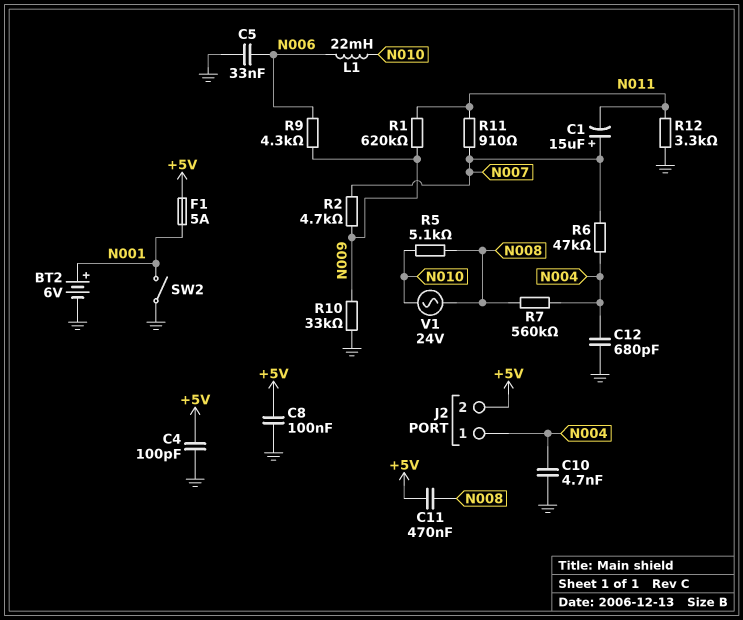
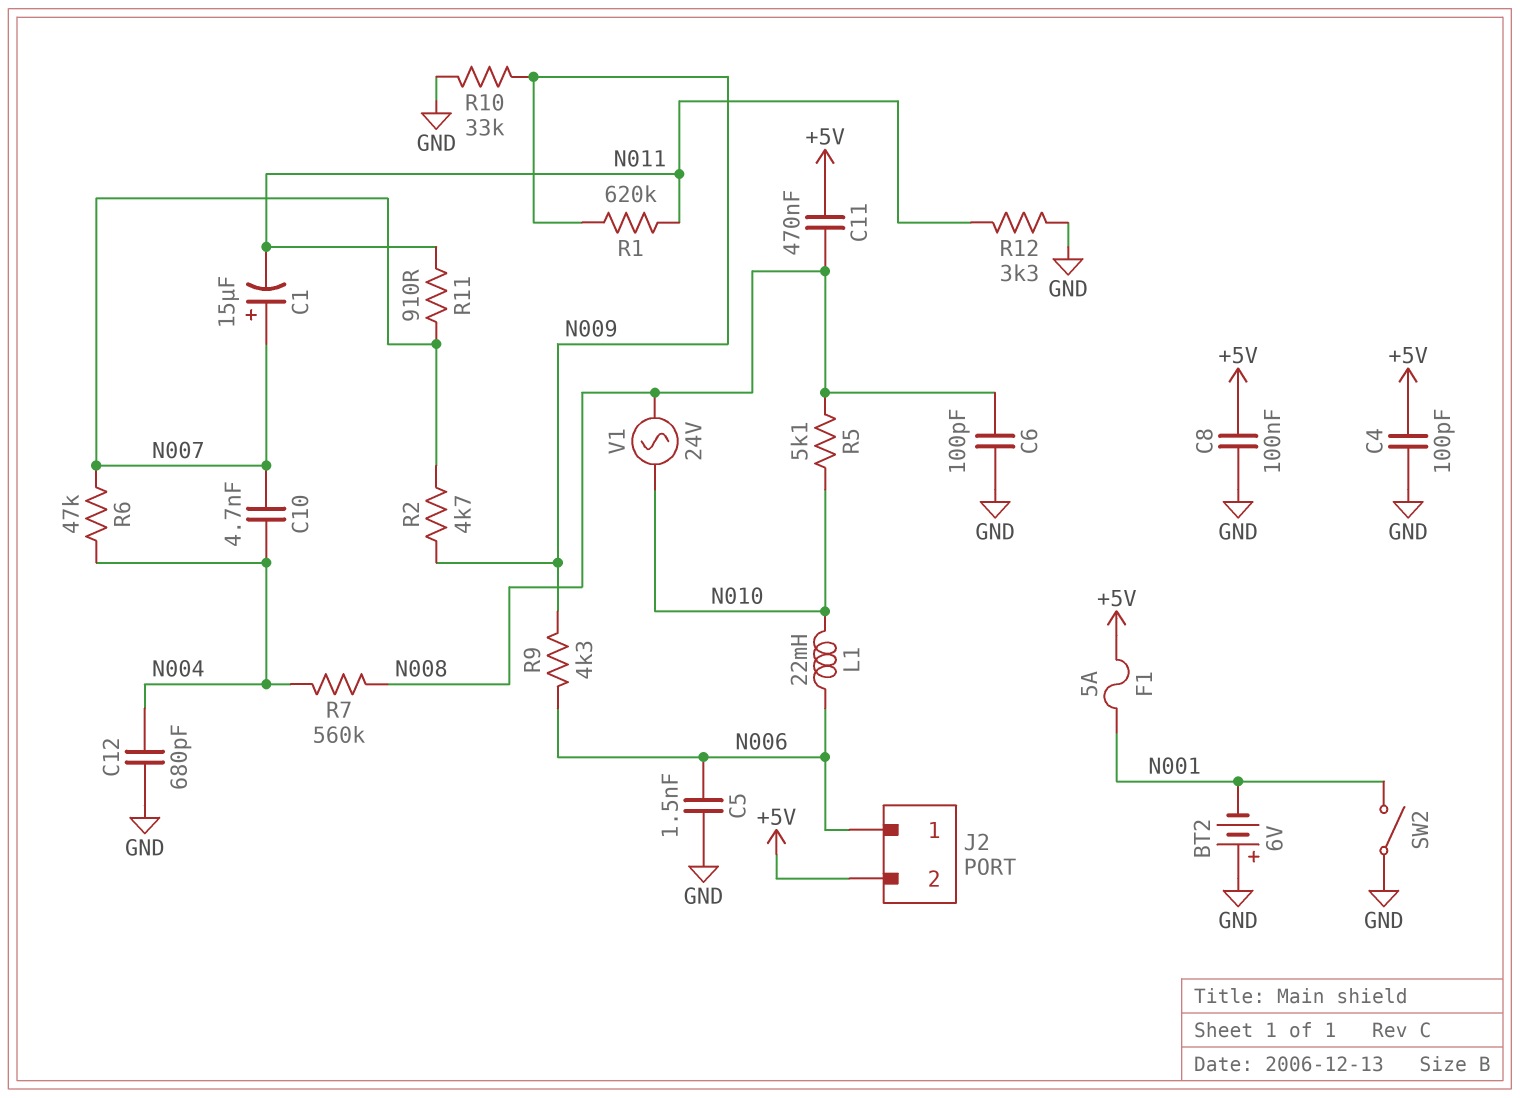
BT2: 6V (plus N001, minus GND) -> 6V (plus GND, minus N001)
C5: 33nF (GND, N006) -> 1.5nF (GND, N006)
C6: none -> 100pF (GND, N008)
C10: 4.7nF (GND, N004) -> 4.7nF (N004, N007)
J2 pin 1: N004 -> N006

